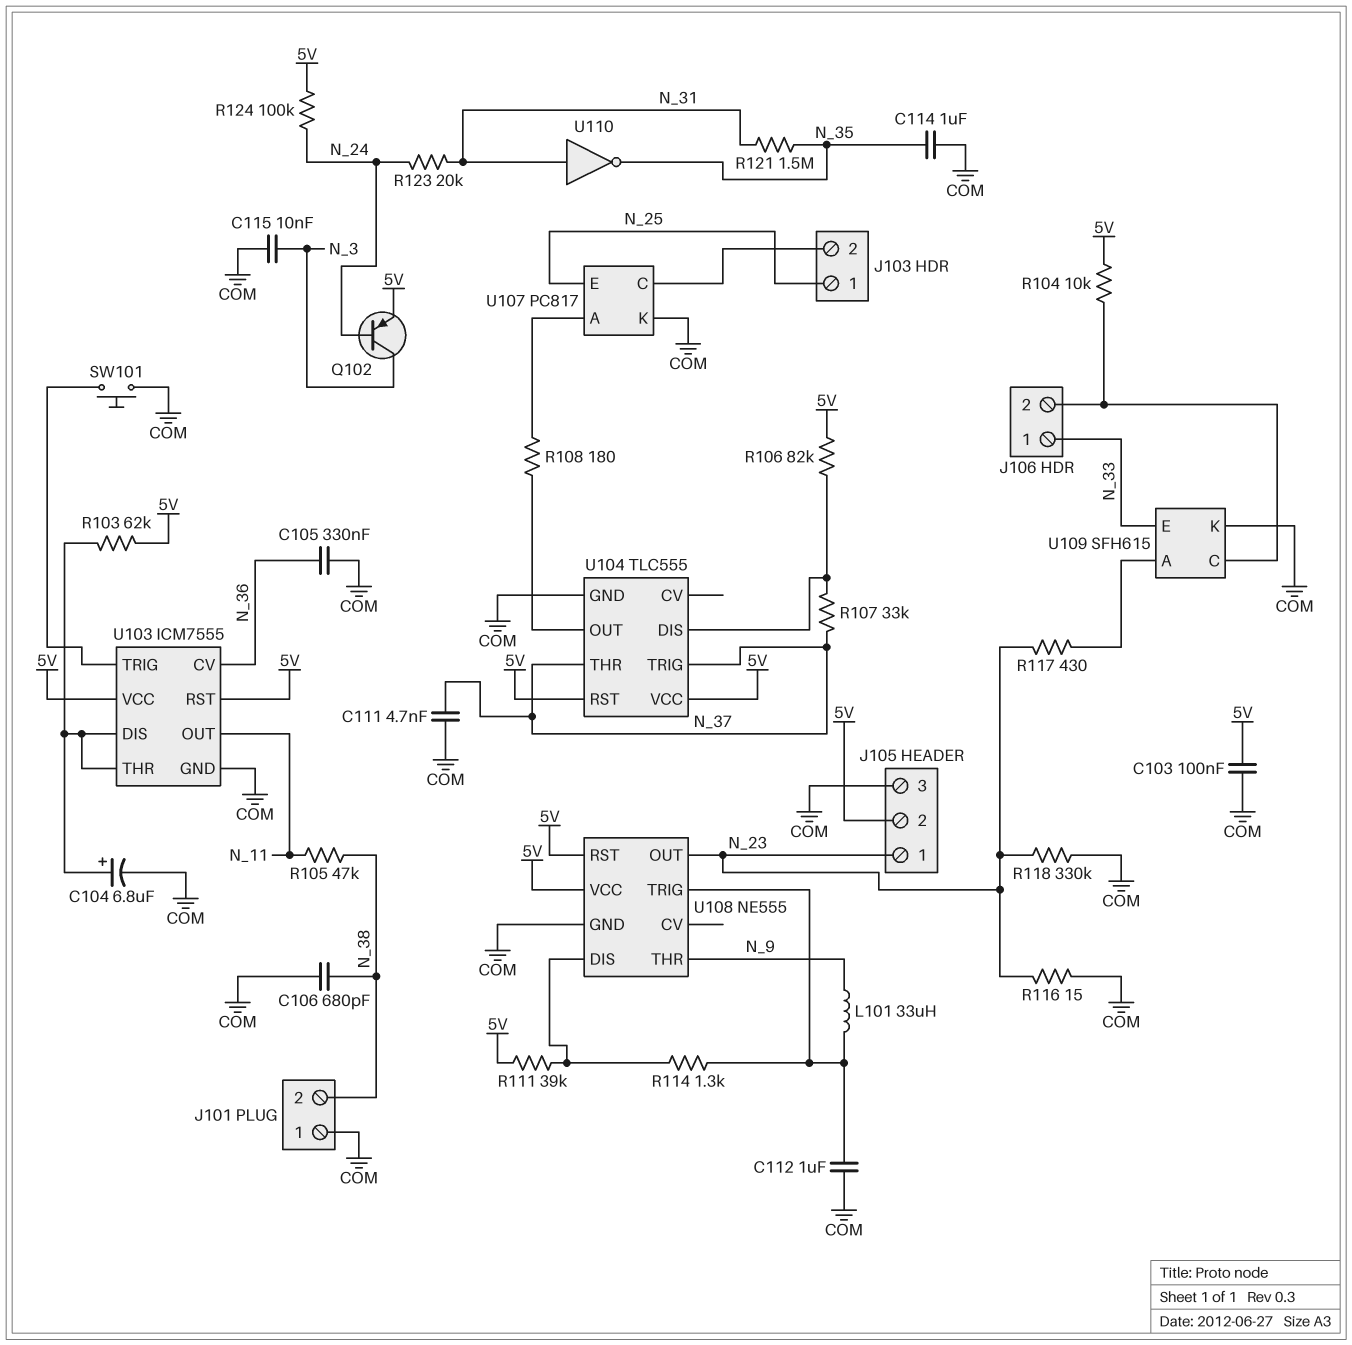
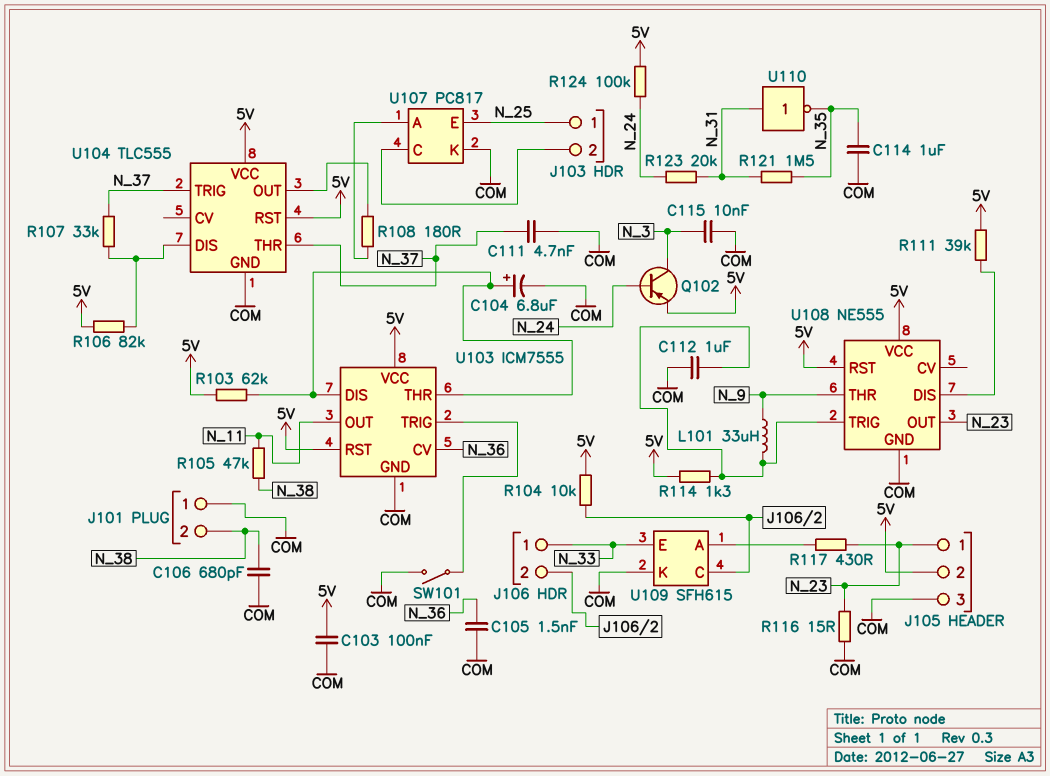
C105: 330nF (COM, N_36) -> 1.5nF (COM, N_36)
R114: 1.3k (U108/DIS, U108/TRIG) -> 1.3k (5V, U108/TRIG)
R118: 330k (COM, N_23) -> none
SW101: button (COM, U103/TRIG) -> switch (COM, U103/TRIG)

